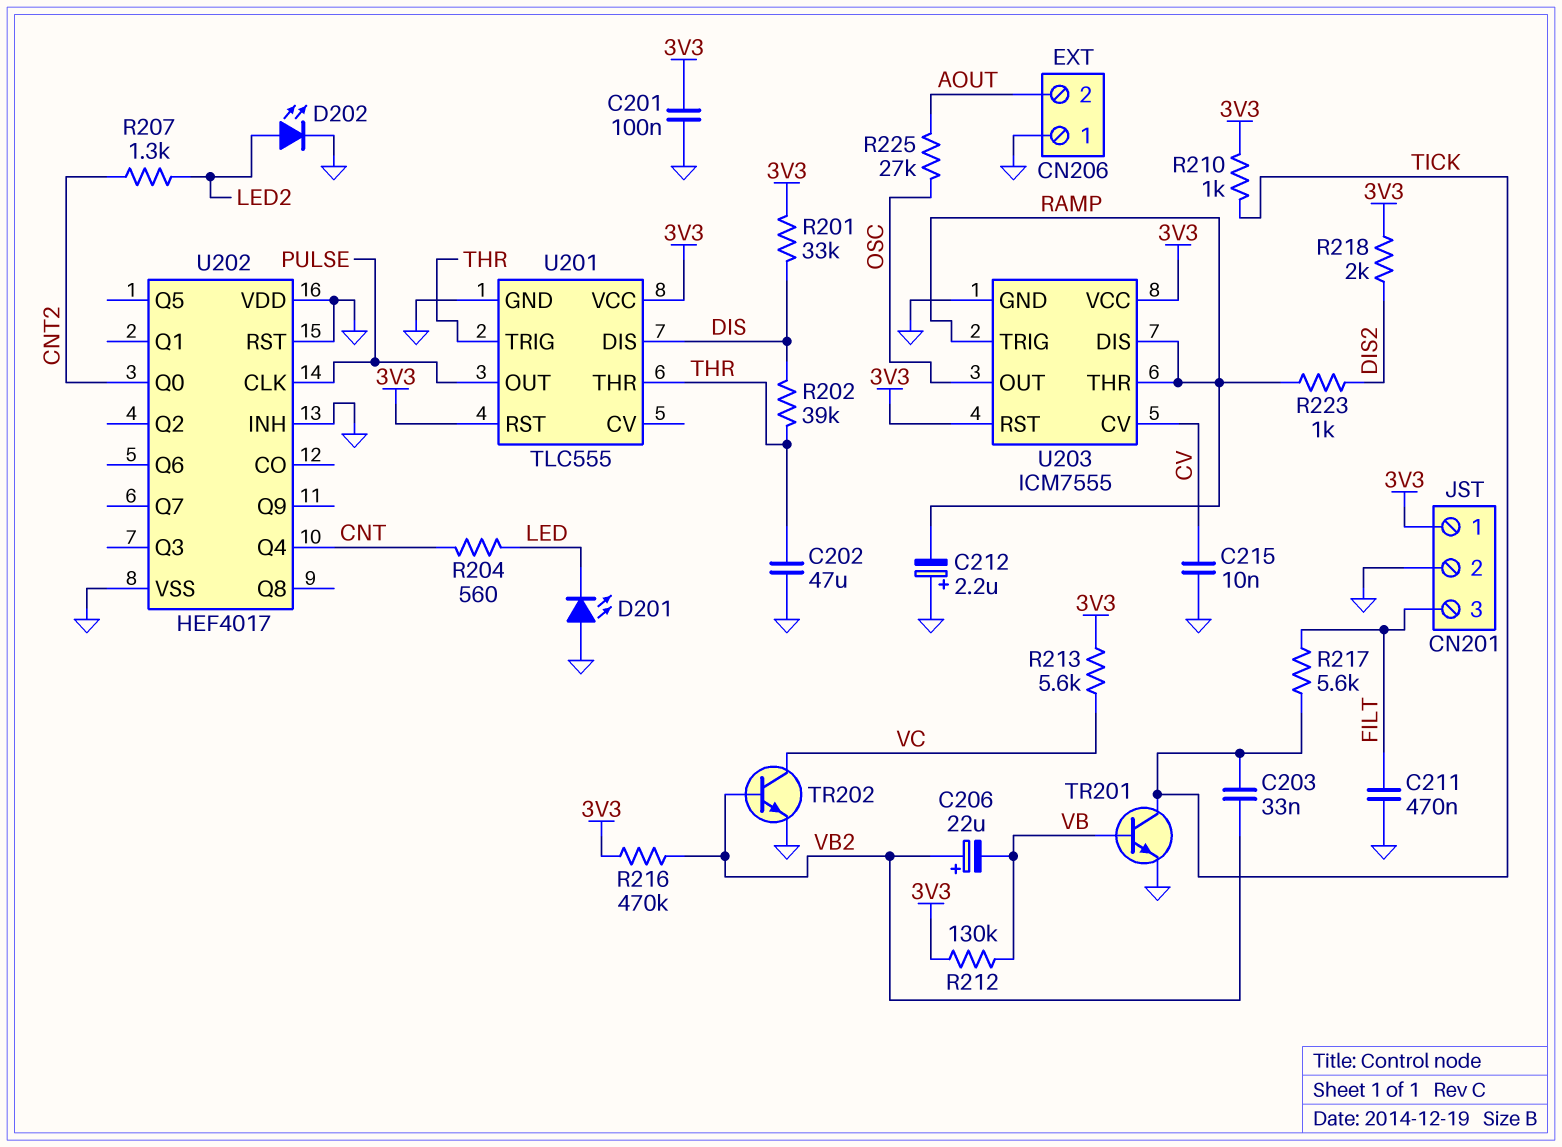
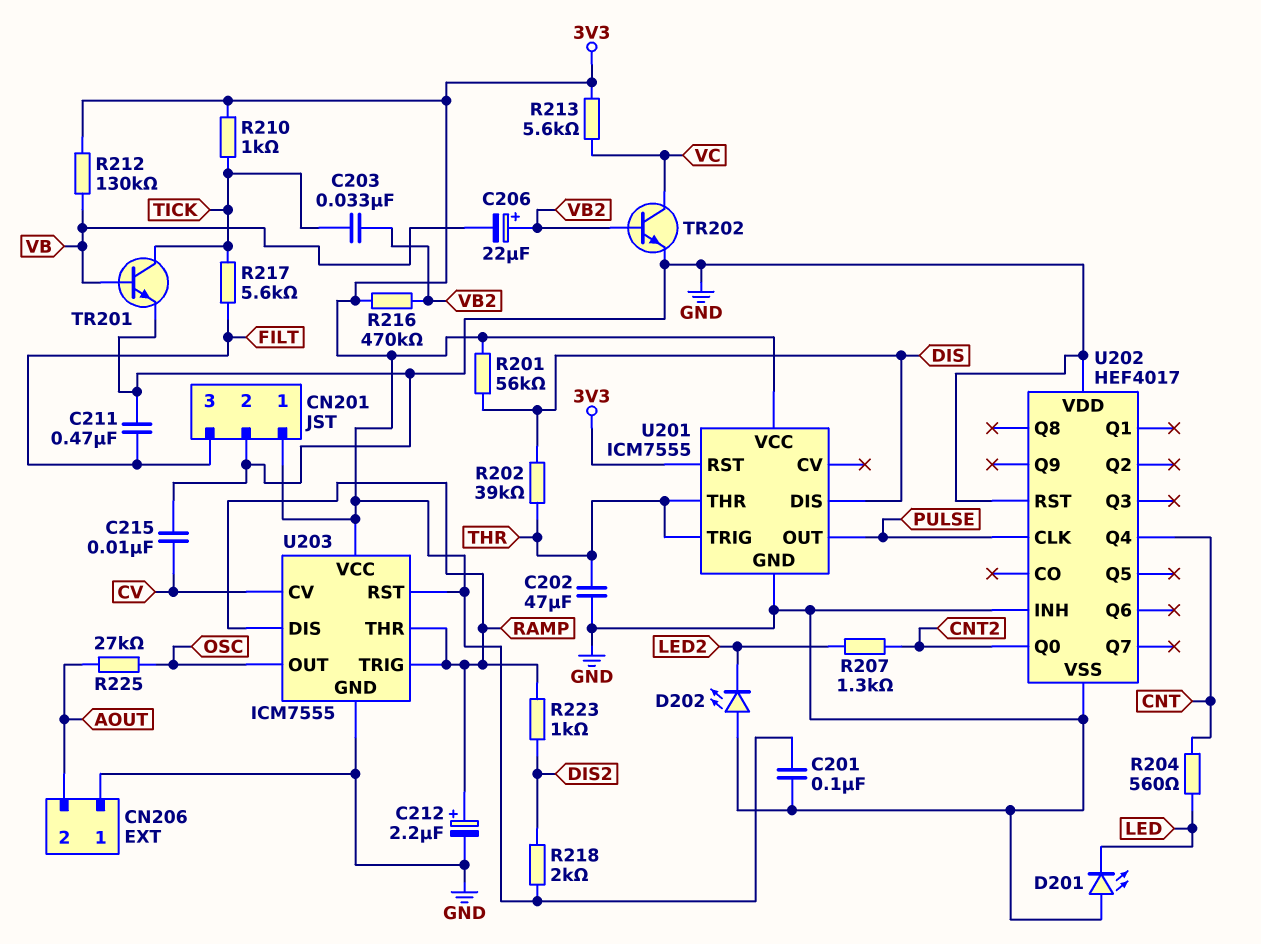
C212: 2.2uF (plus GND, minus RAMP) -> 2.2uF (plus RAMP, minus GND)
D202: LED (A LED2, K GND) -> LED (A GND, K LED2)
R201: 33k (3V3, DIS) -> 56k (3V3, DIS)
U201: TLC555 -> ICM7555

